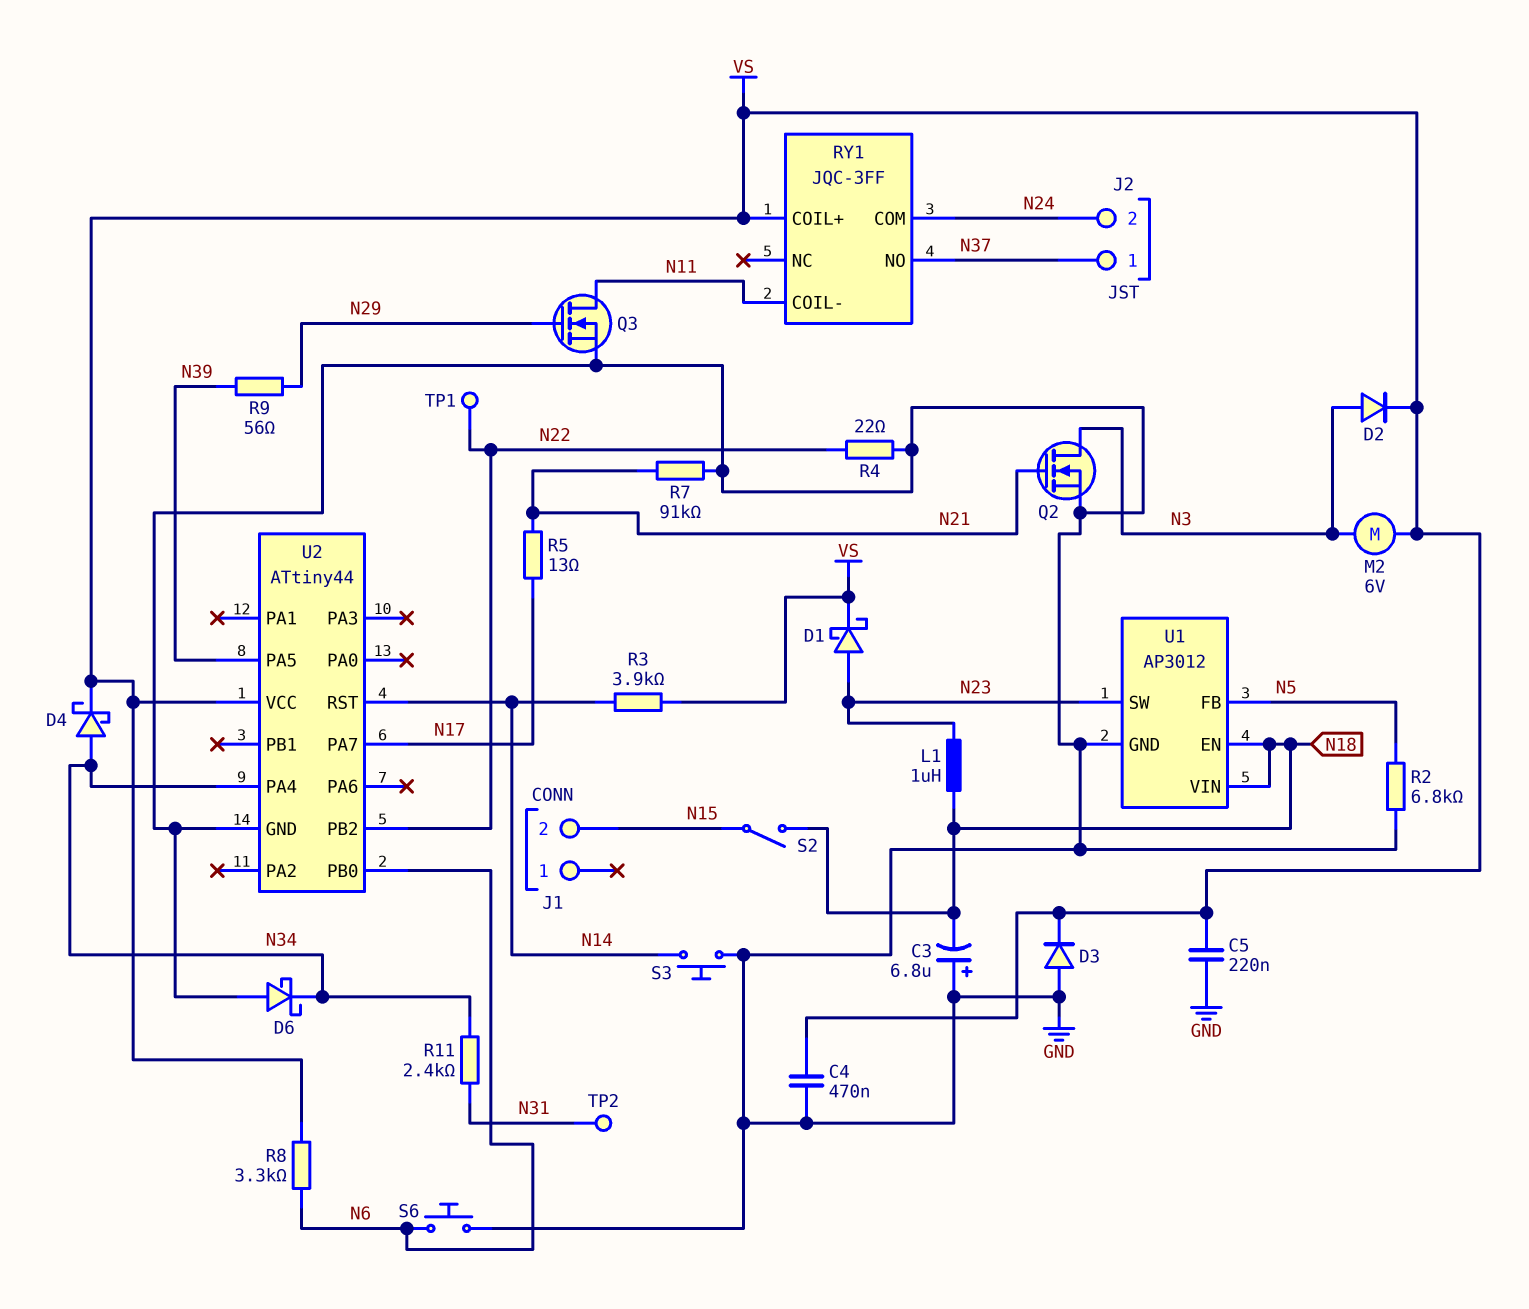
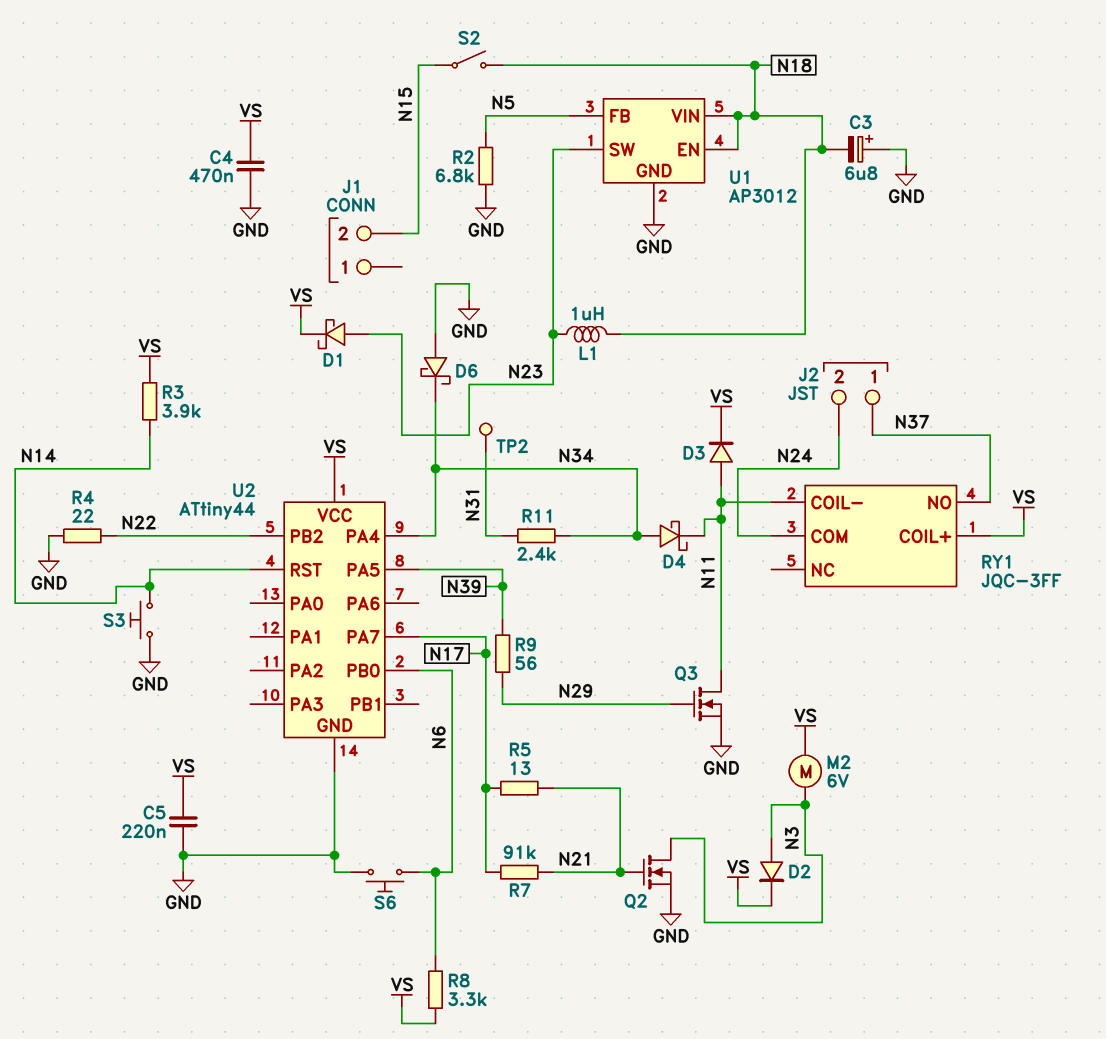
D3: diode (A GND, K VS) -> diode (A N11, K VS)
D4: schottky (A N34, K VS) -> schottky (A N34, K N11)
R7: 91k (GND, N21) -> 91k (N17, N21)
TP1: test point (N22) -> none

